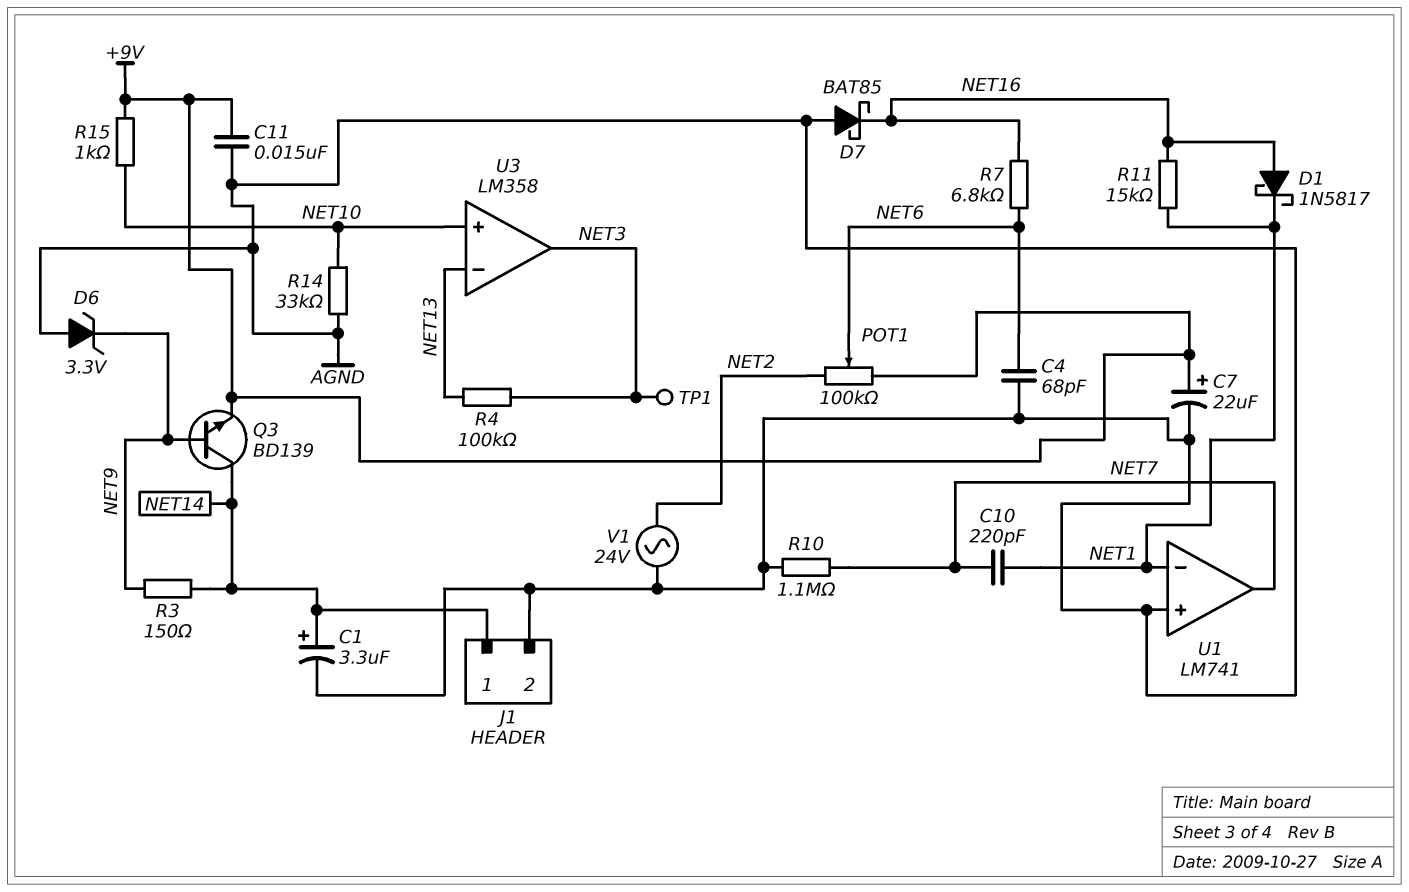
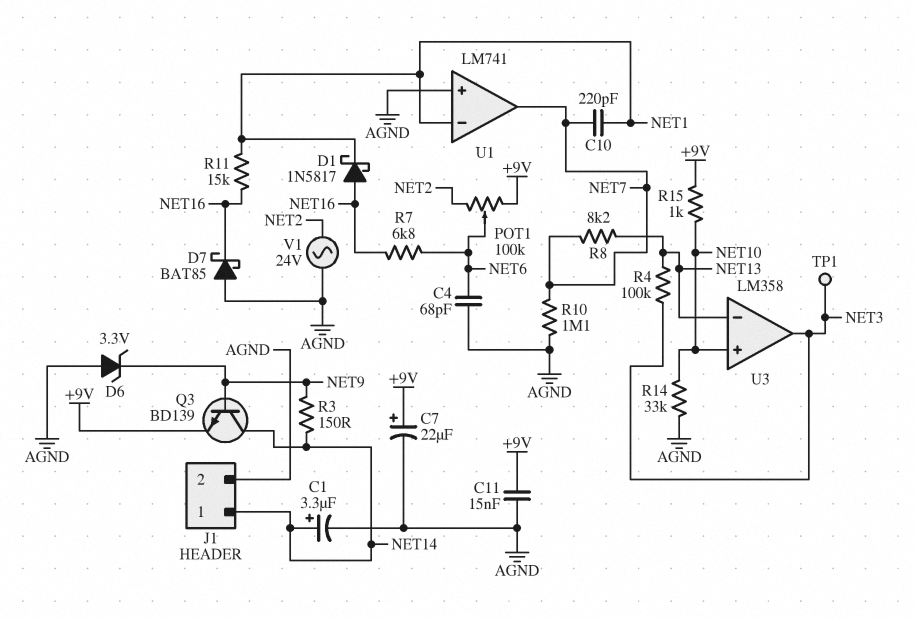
R8: none -> 8.2k (NET7, NET13)

